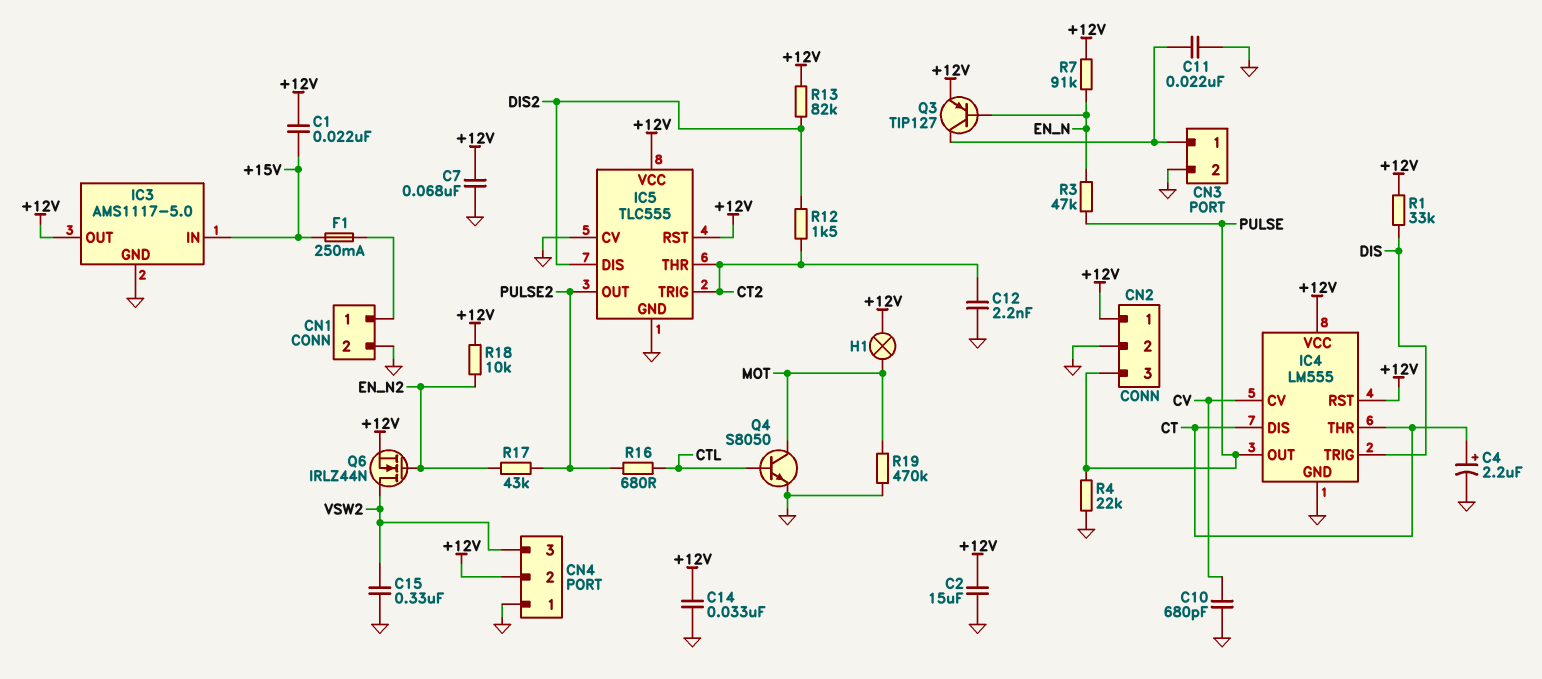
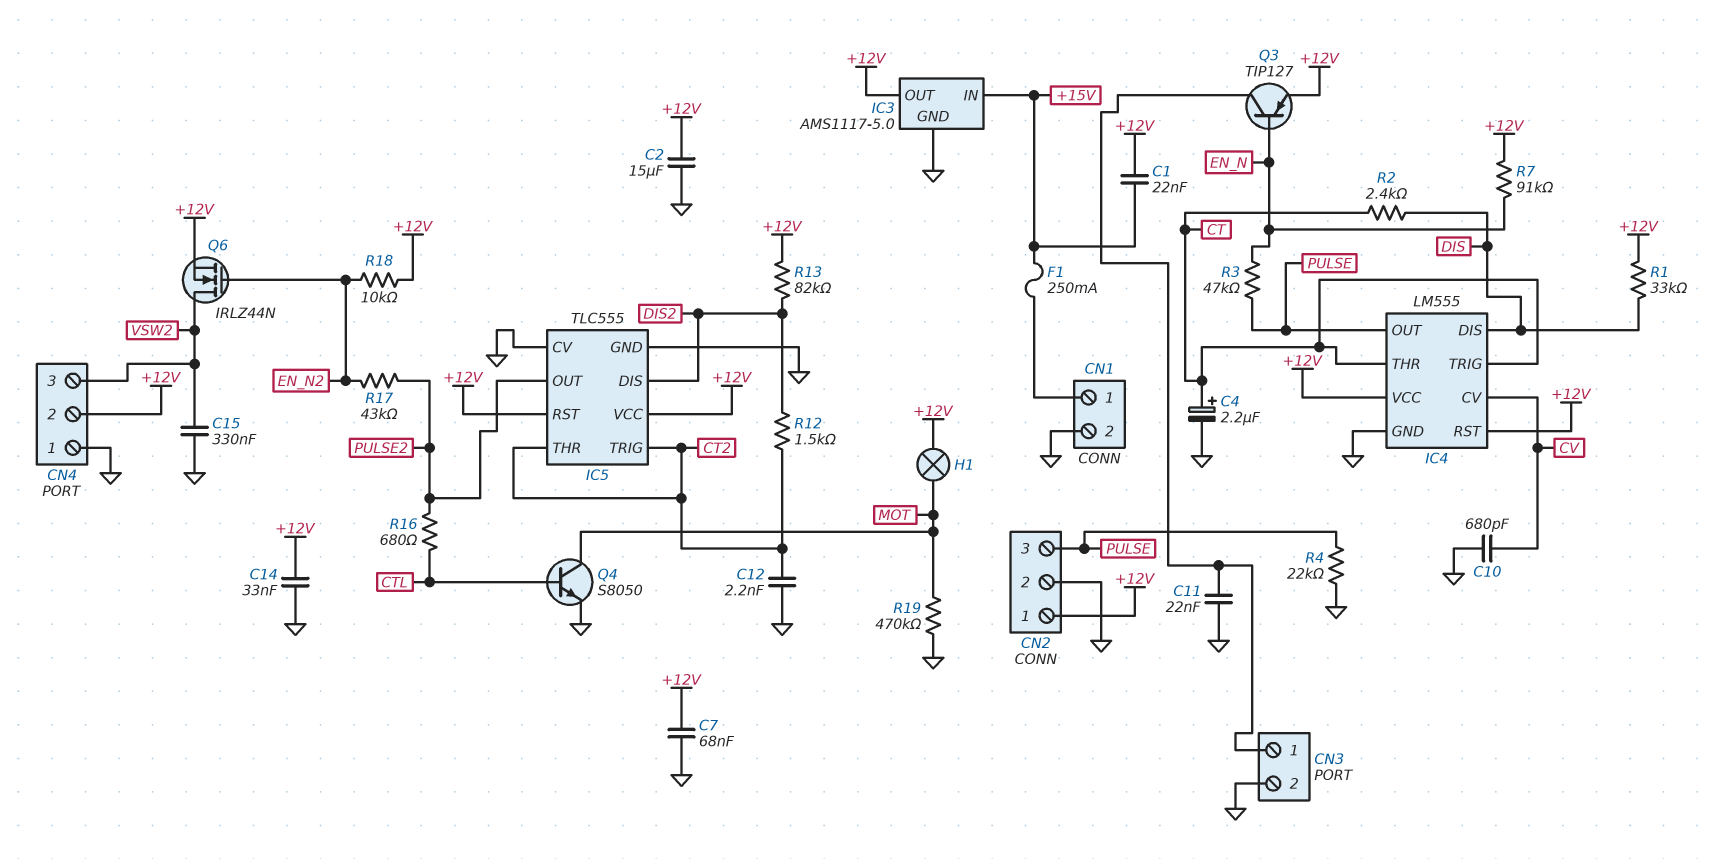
IC4 pin DIS: CT -> DIS
IC4 pin TRIG: DIS -> CT
R2: none -> 2.4k (CT, DIS)

